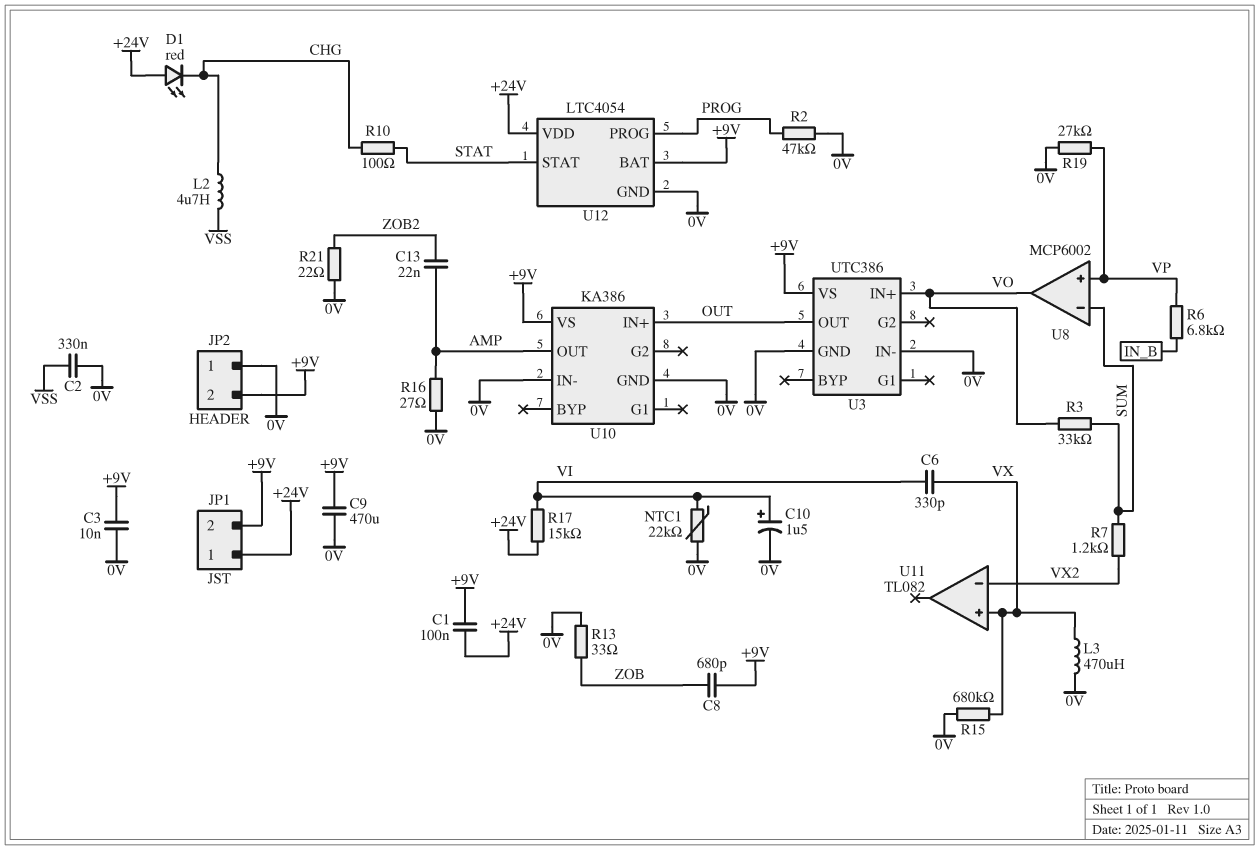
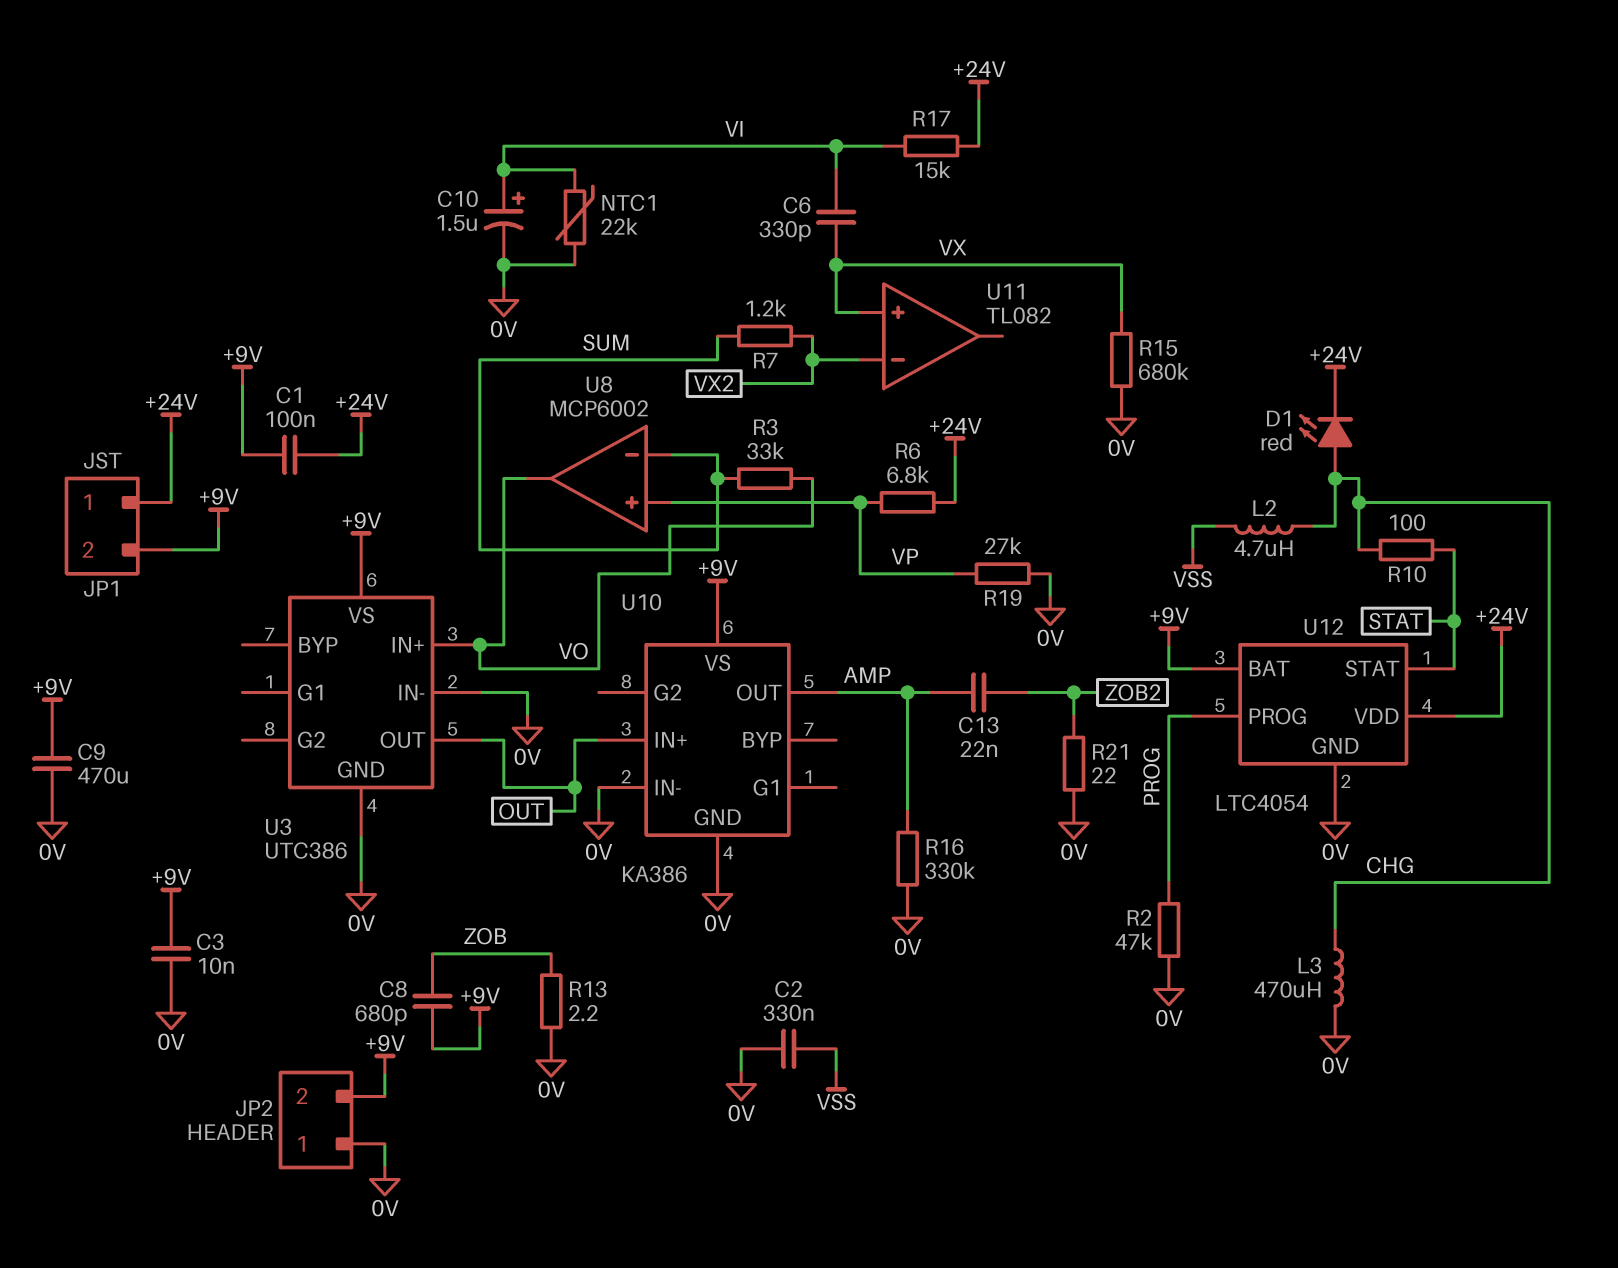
D1: LED red (A +24V, K CHG) -> LED red (A CHG, K +24V)
L3: 470uH (0V, VX) -> 470uH (0V, CHG)
R6: 6.8k (IN_B, VP) -> 6.8k (+24V, VP)
R13: 33 (0V, ZOB) -> 2.2 (0V, ZOB)
R16: 27 (0V, AMP) -> 330k (0V, AMP)

